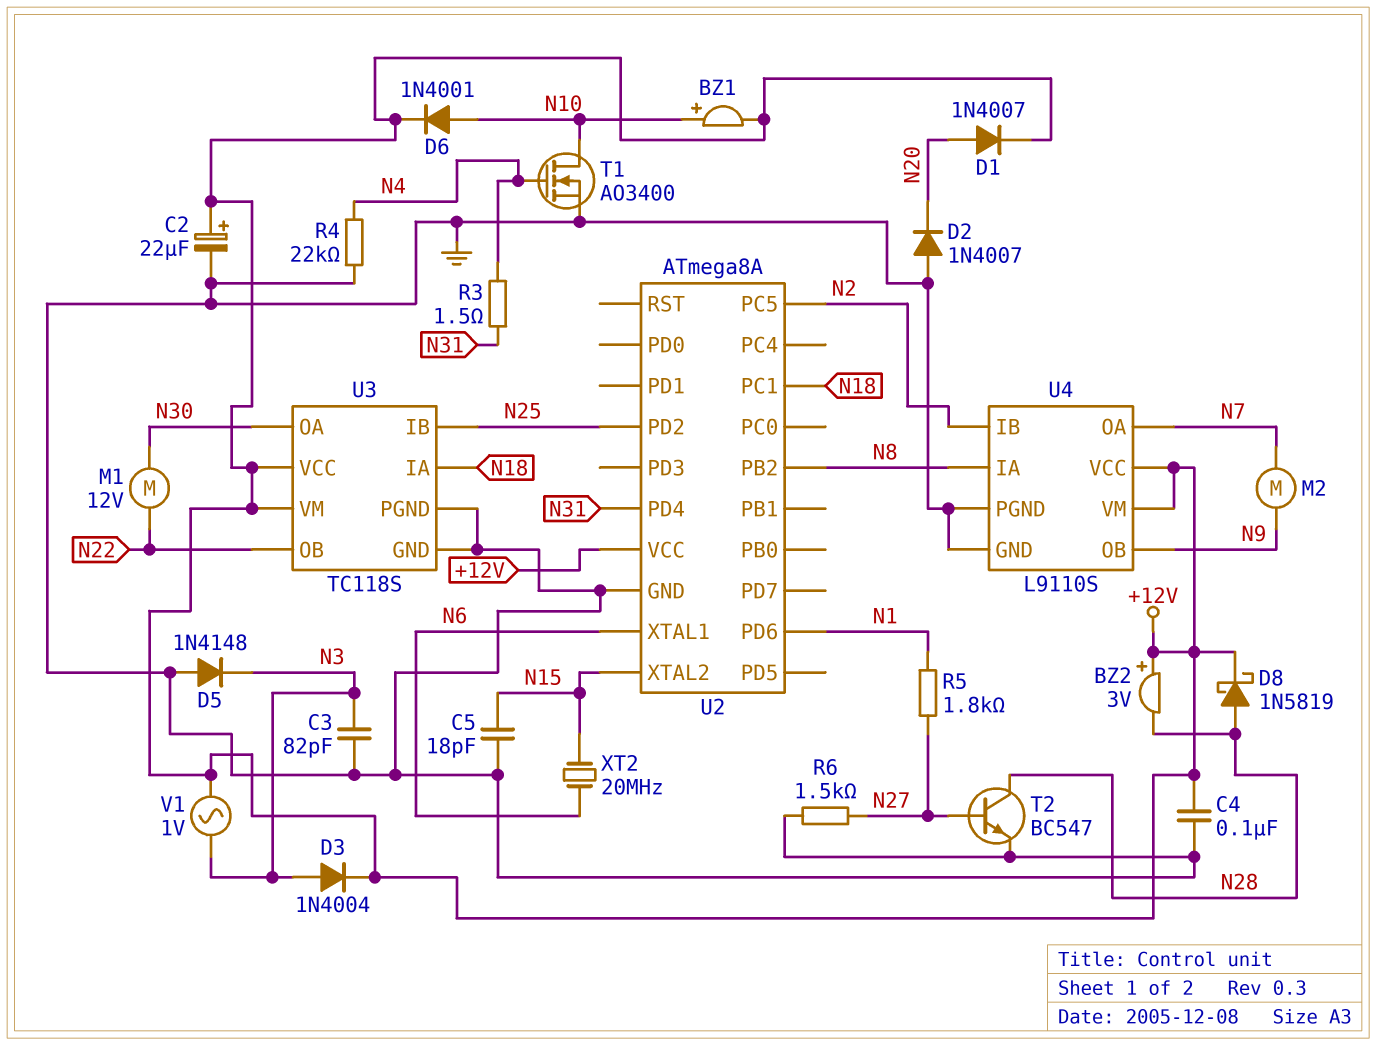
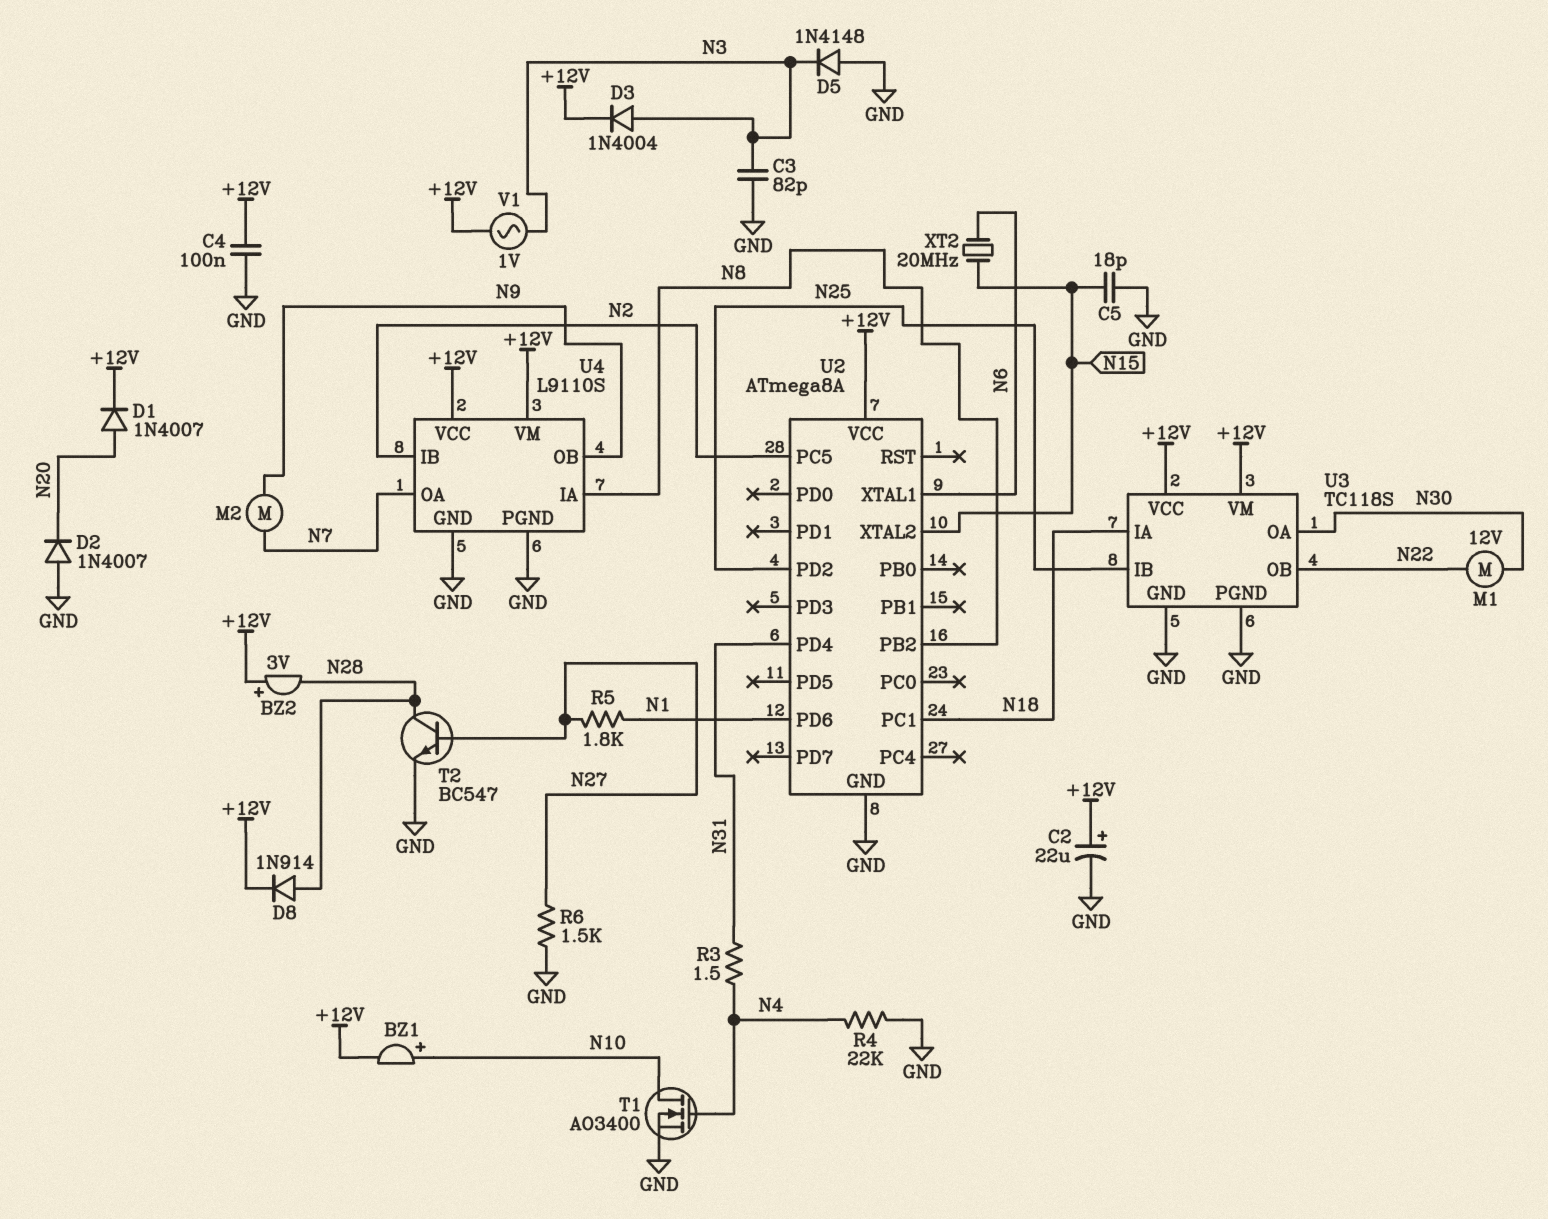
D6: diode 1N4001 (A N10, K +12V) -> none
D8: schottky 1N5819 (A N28, K +12V) -> diode 1N914 (A N28, K +12V)

